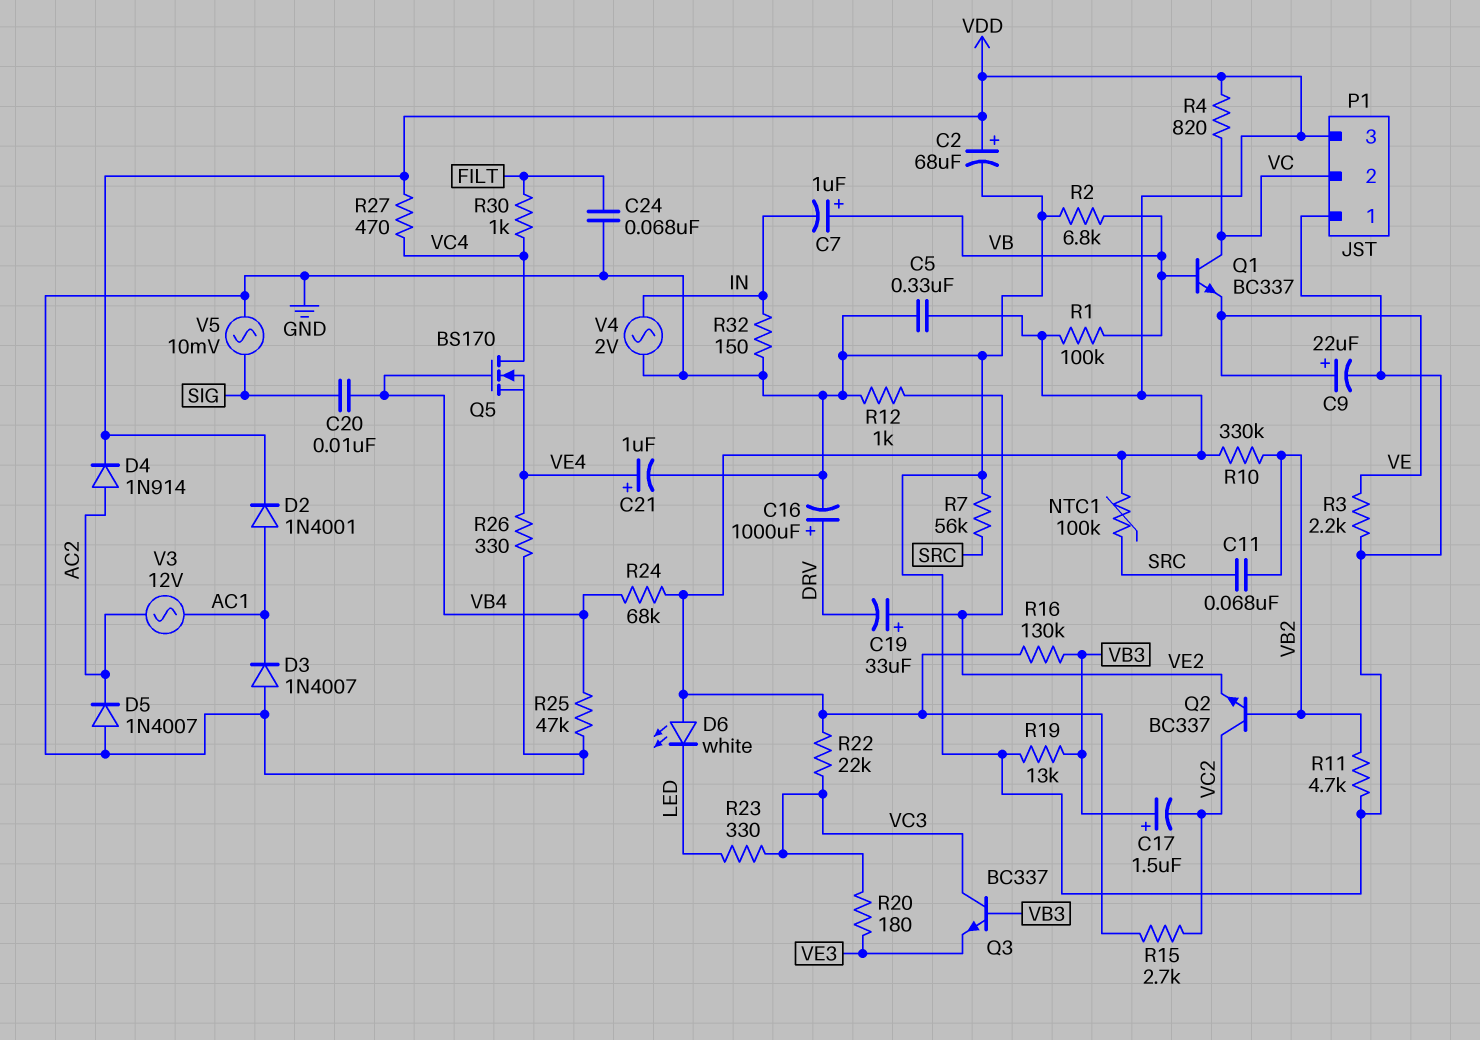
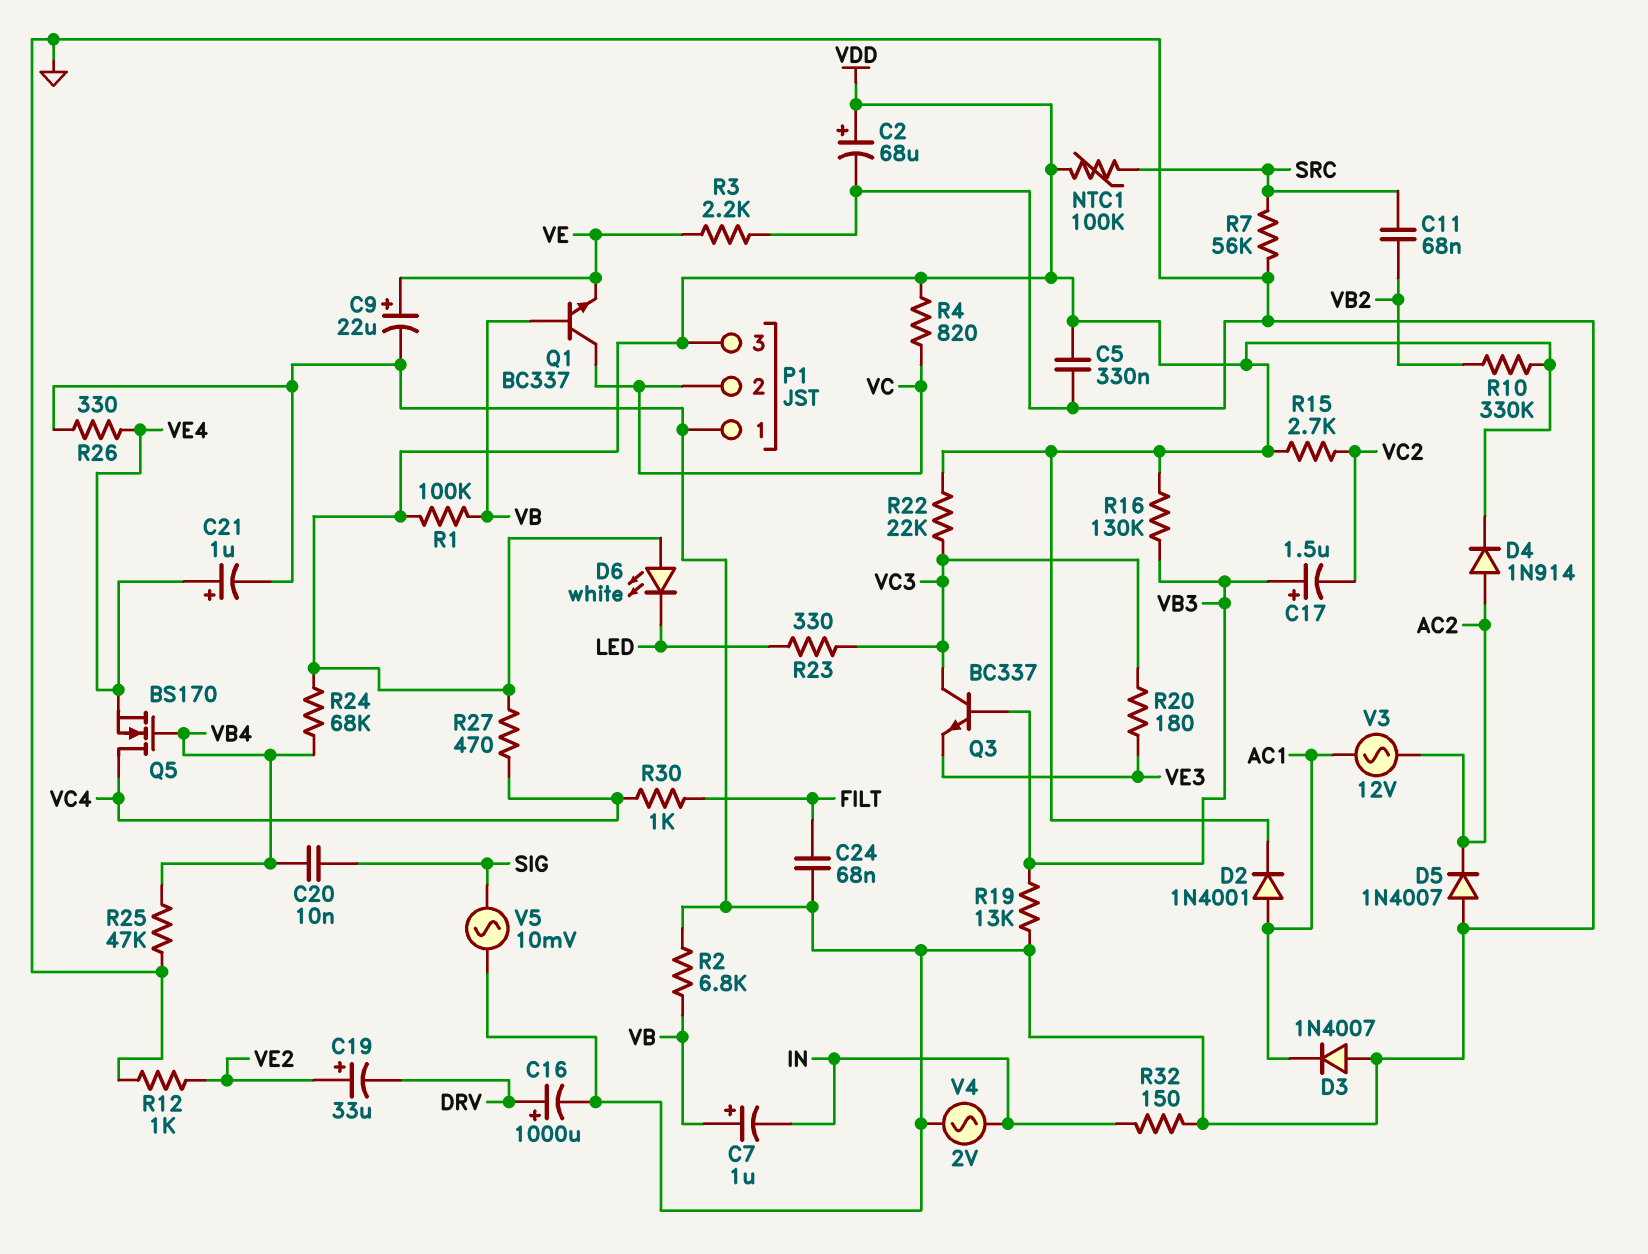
Q2: NPN BC337 (B VB2, C VC2, E VE2) -> none
R11: 4.7k (GND, VB2) -> none

